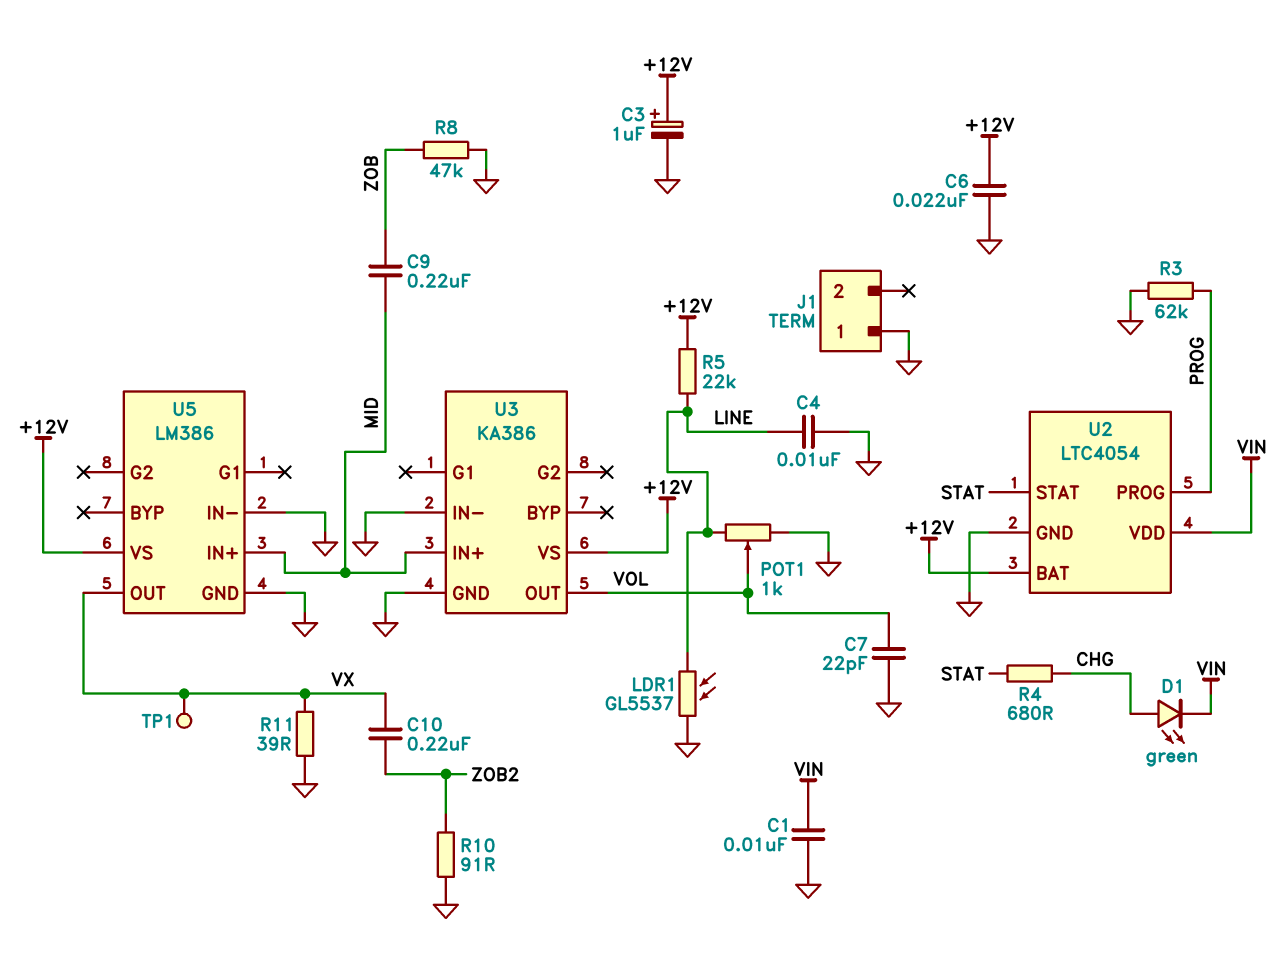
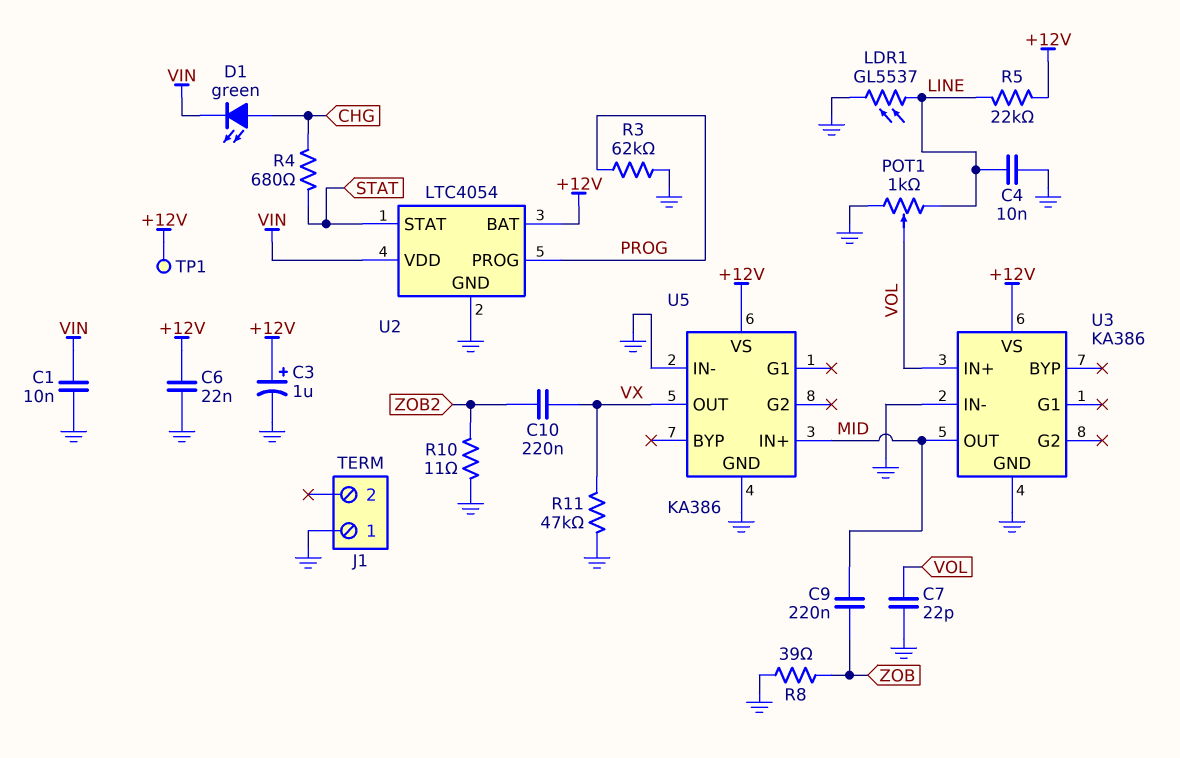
R8: 47k (GND, ZOB) -> 39 (GND, ZOB)
R10: 91 (GND, ZOB2) -> 11 (GND, ZOB2)
R11: 39 (GND, VX) -> 47k (GND, VX)
TP1: test point (VX) -> test point (+12V)
U3 pin IN+: MID -> VOL
U3 pin OUT: VOL -> MID
U5: LM386 -> KA386

